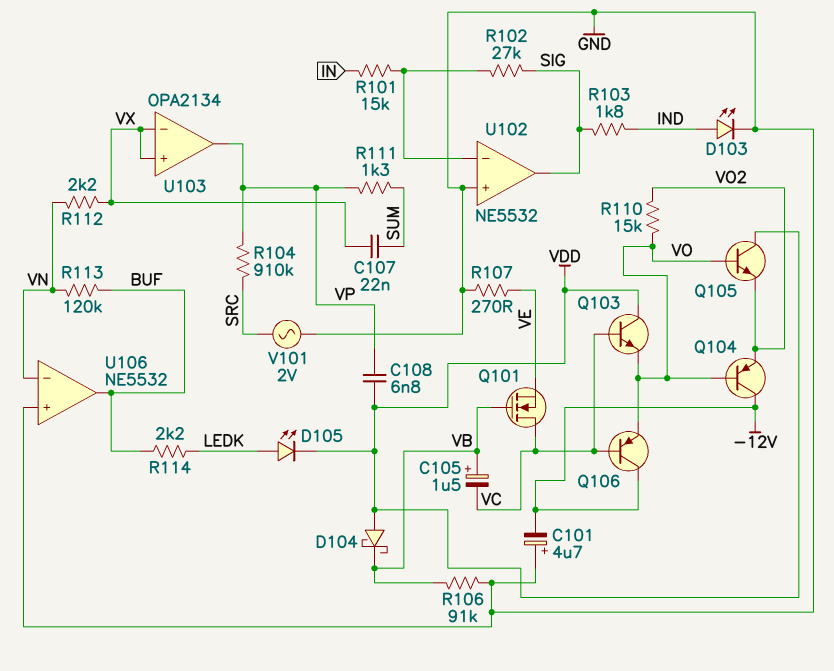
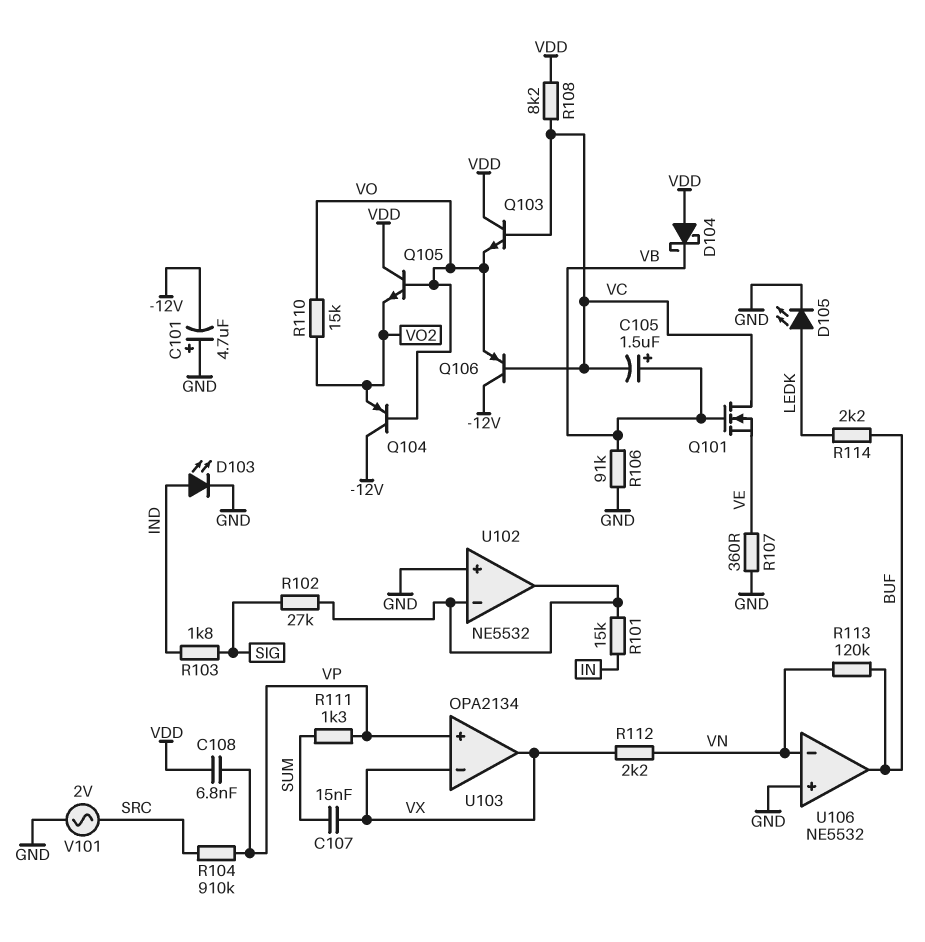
C107: 22nF (SUM, VX) -> 15nF (SUM, VX)
D105: LED (A LEDK, K VDD) -> LED (A LEDK, K GND)
R107: 270 (GND, VE) -> 360 (GND, VE)
R108: none -> 8.2k (VC, VDD)
U102 pin out: SIG -> U102/in-
U103 pin in+: VX -> VP
U103 pin out: VP -> VX

